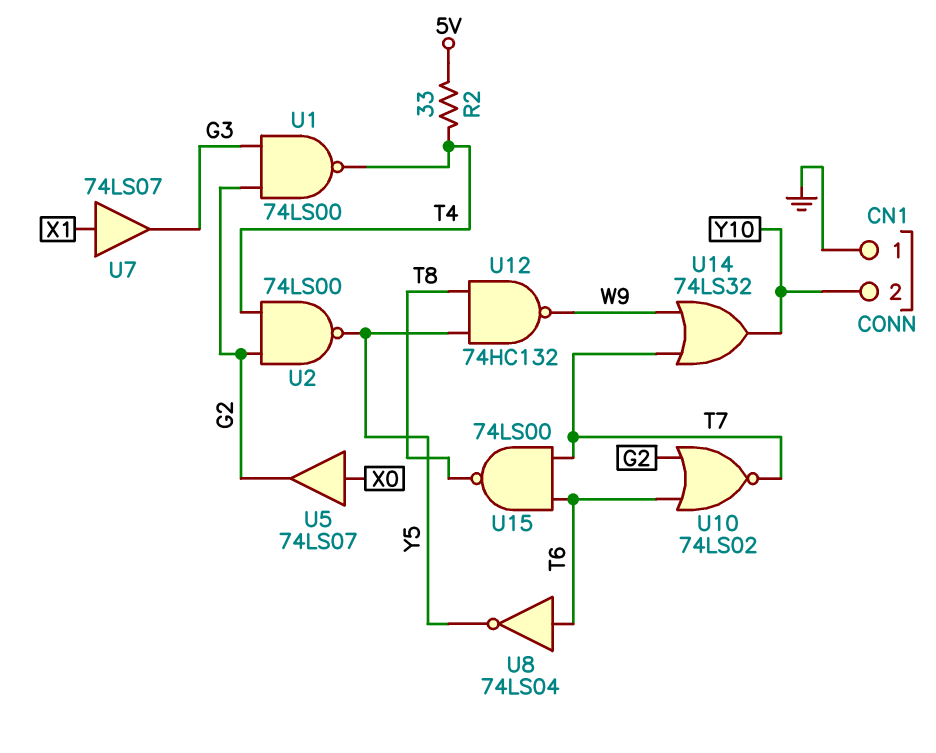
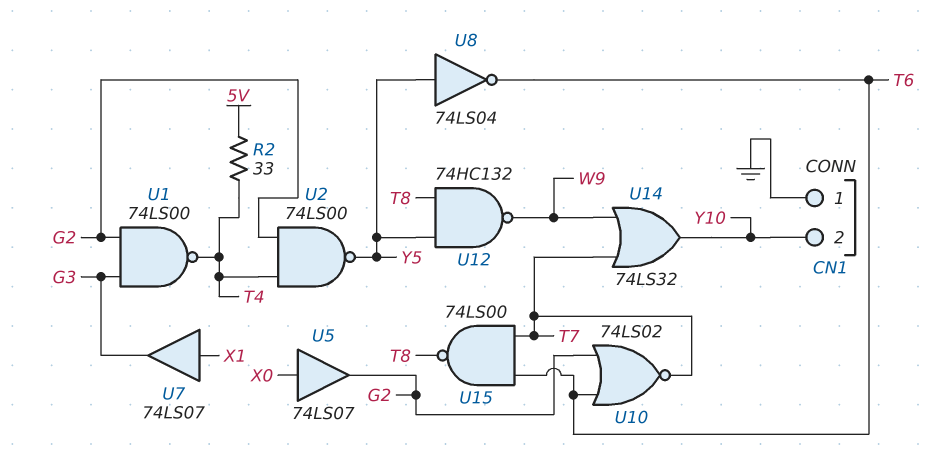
U8: NOT 74LS04 (in T6, out Y5) -> NOT 74LS04 (in Y5, out T6)

